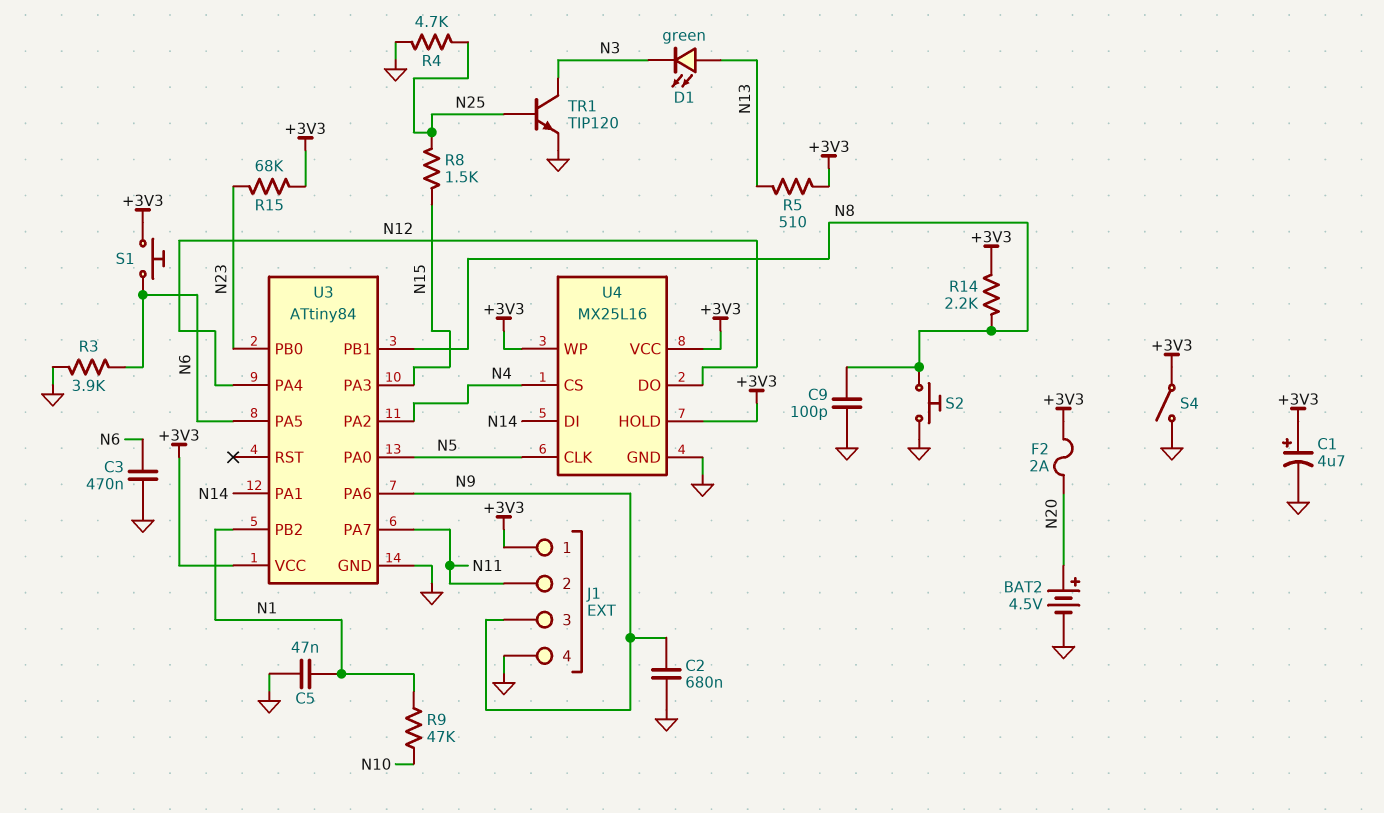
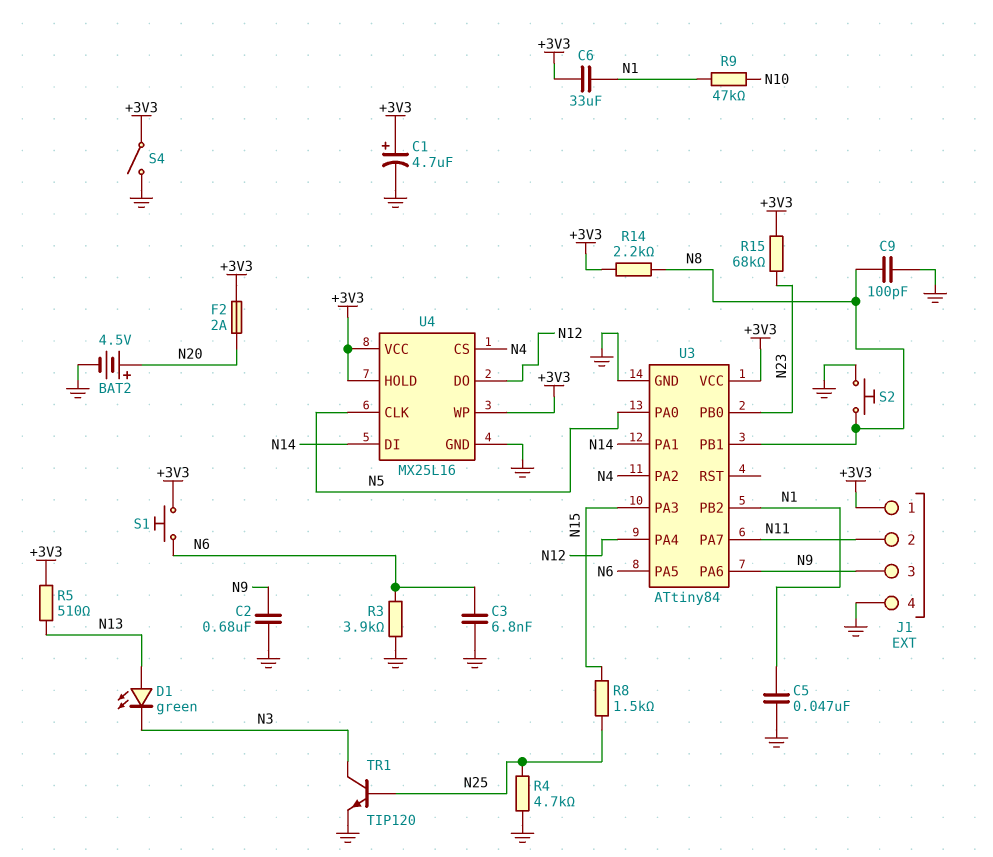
C3: 470nF (GND, N6) -> 6.8nF (GND, N6)
C6: none -> 33uF (+3V3, N1)

